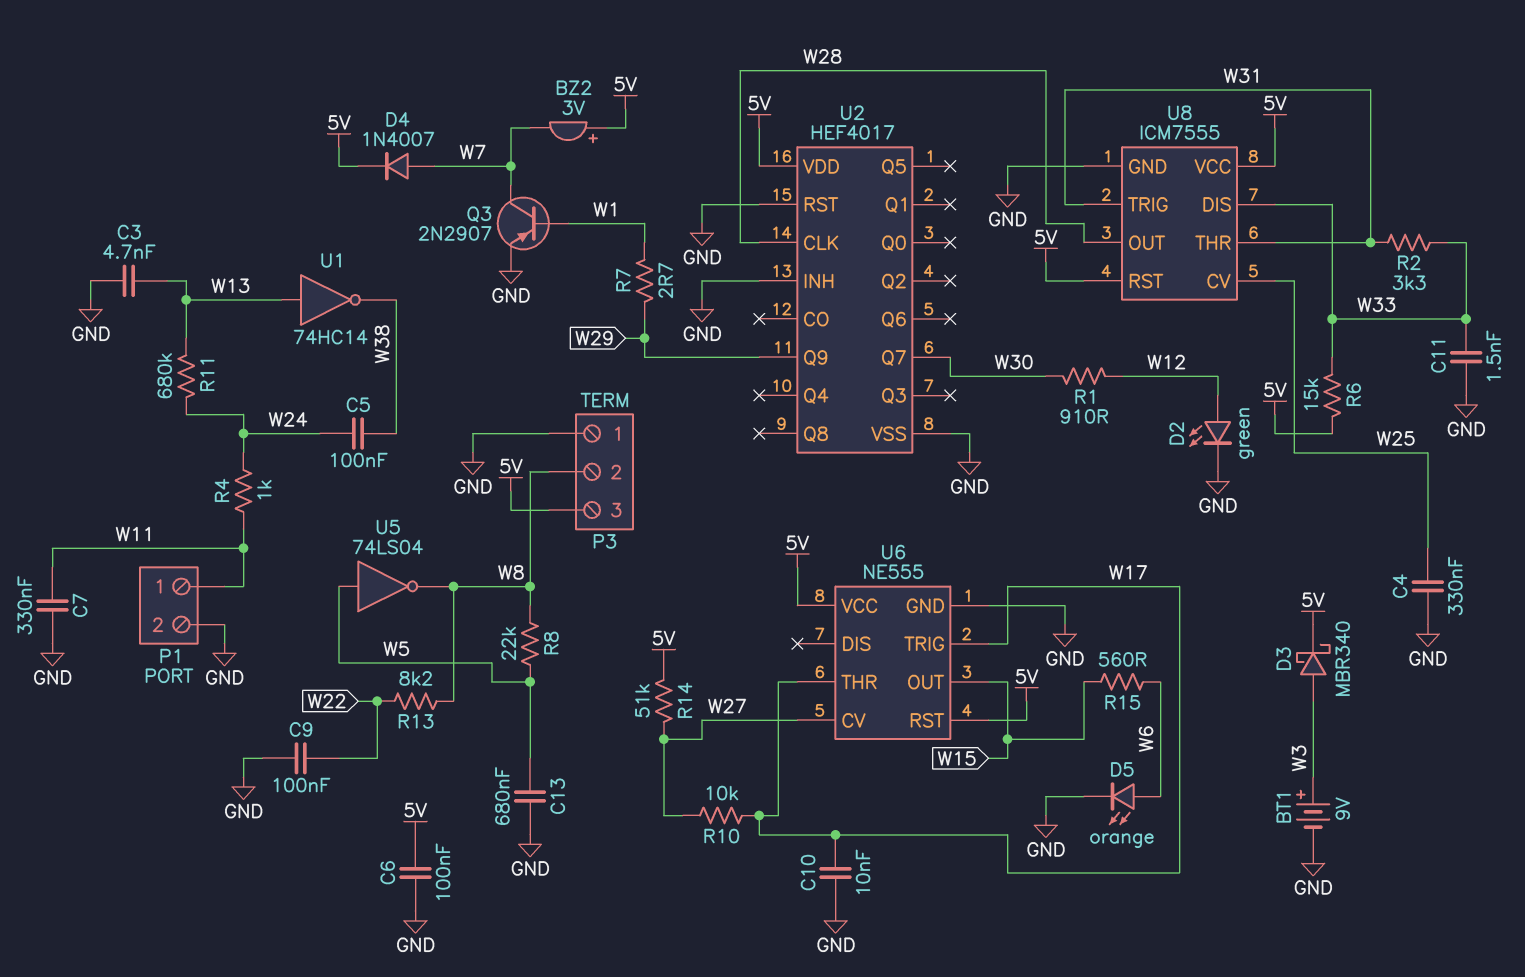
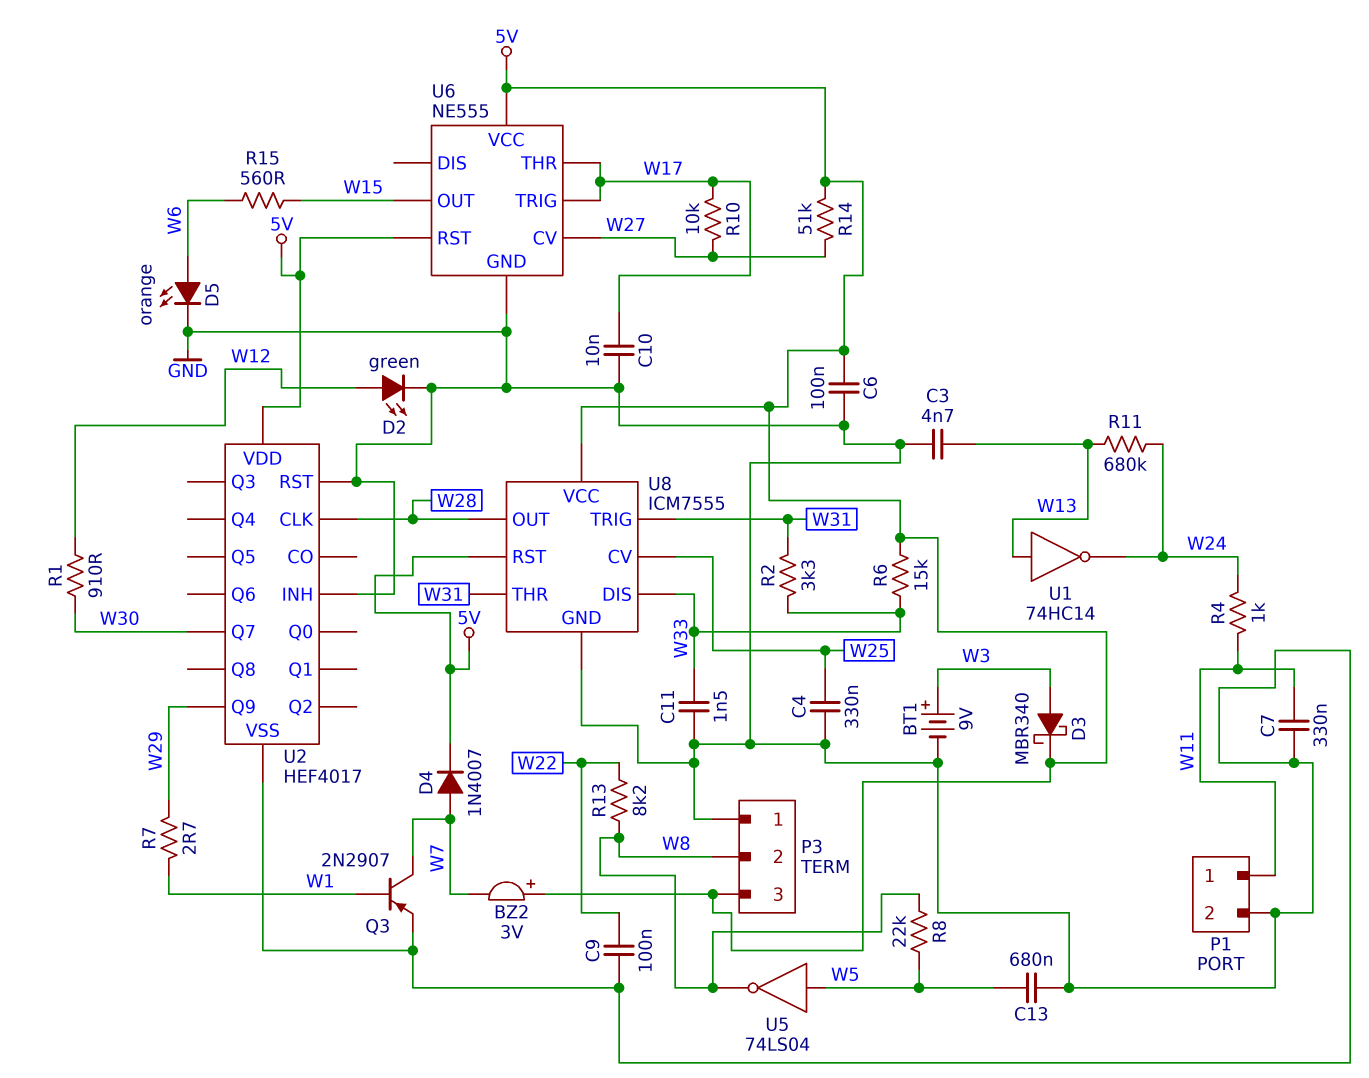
C5: 100nF (W24, W38) -> none
U1: NOT 74HC14 (in W13, out W38) -> NOT 74HC14 (in W13, out W24)

